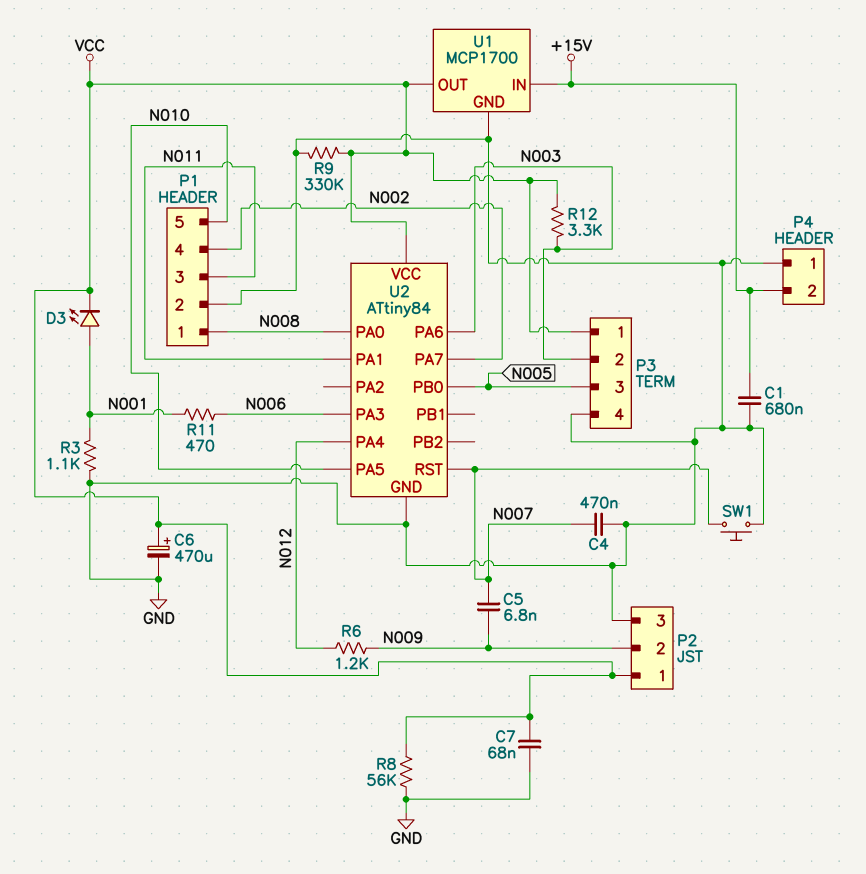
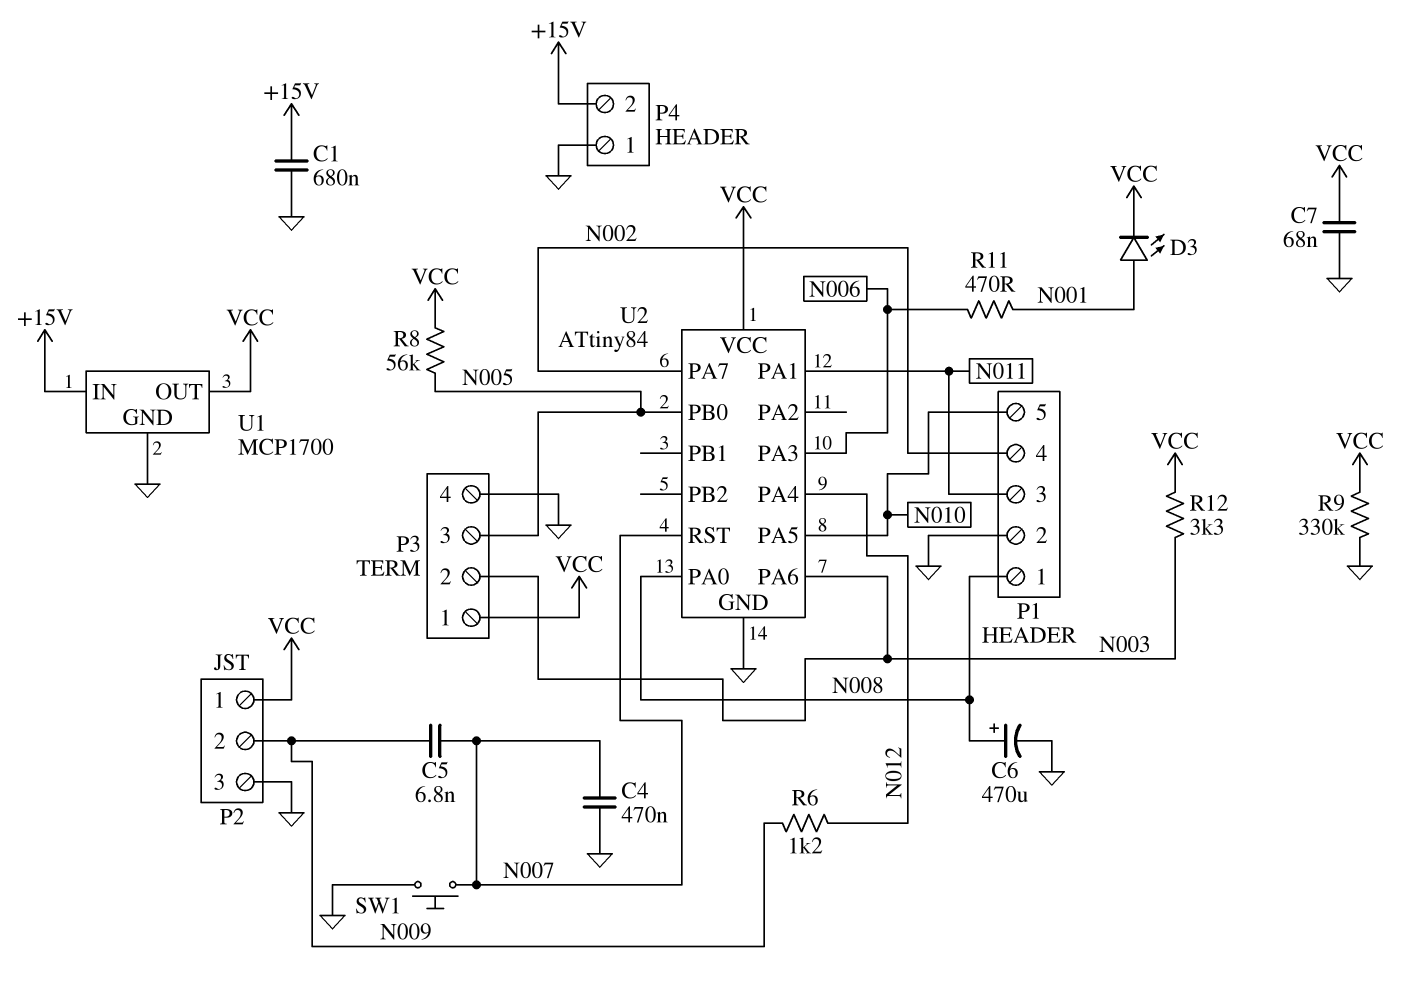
C6: 470uF (plus VCC, minus GND) -> 470uF (plus N008, minus GND)
R3: 1.1k (GND, N001) -> none
R8: 56k (GND, VCC) -> 56k (N005, VCC)

